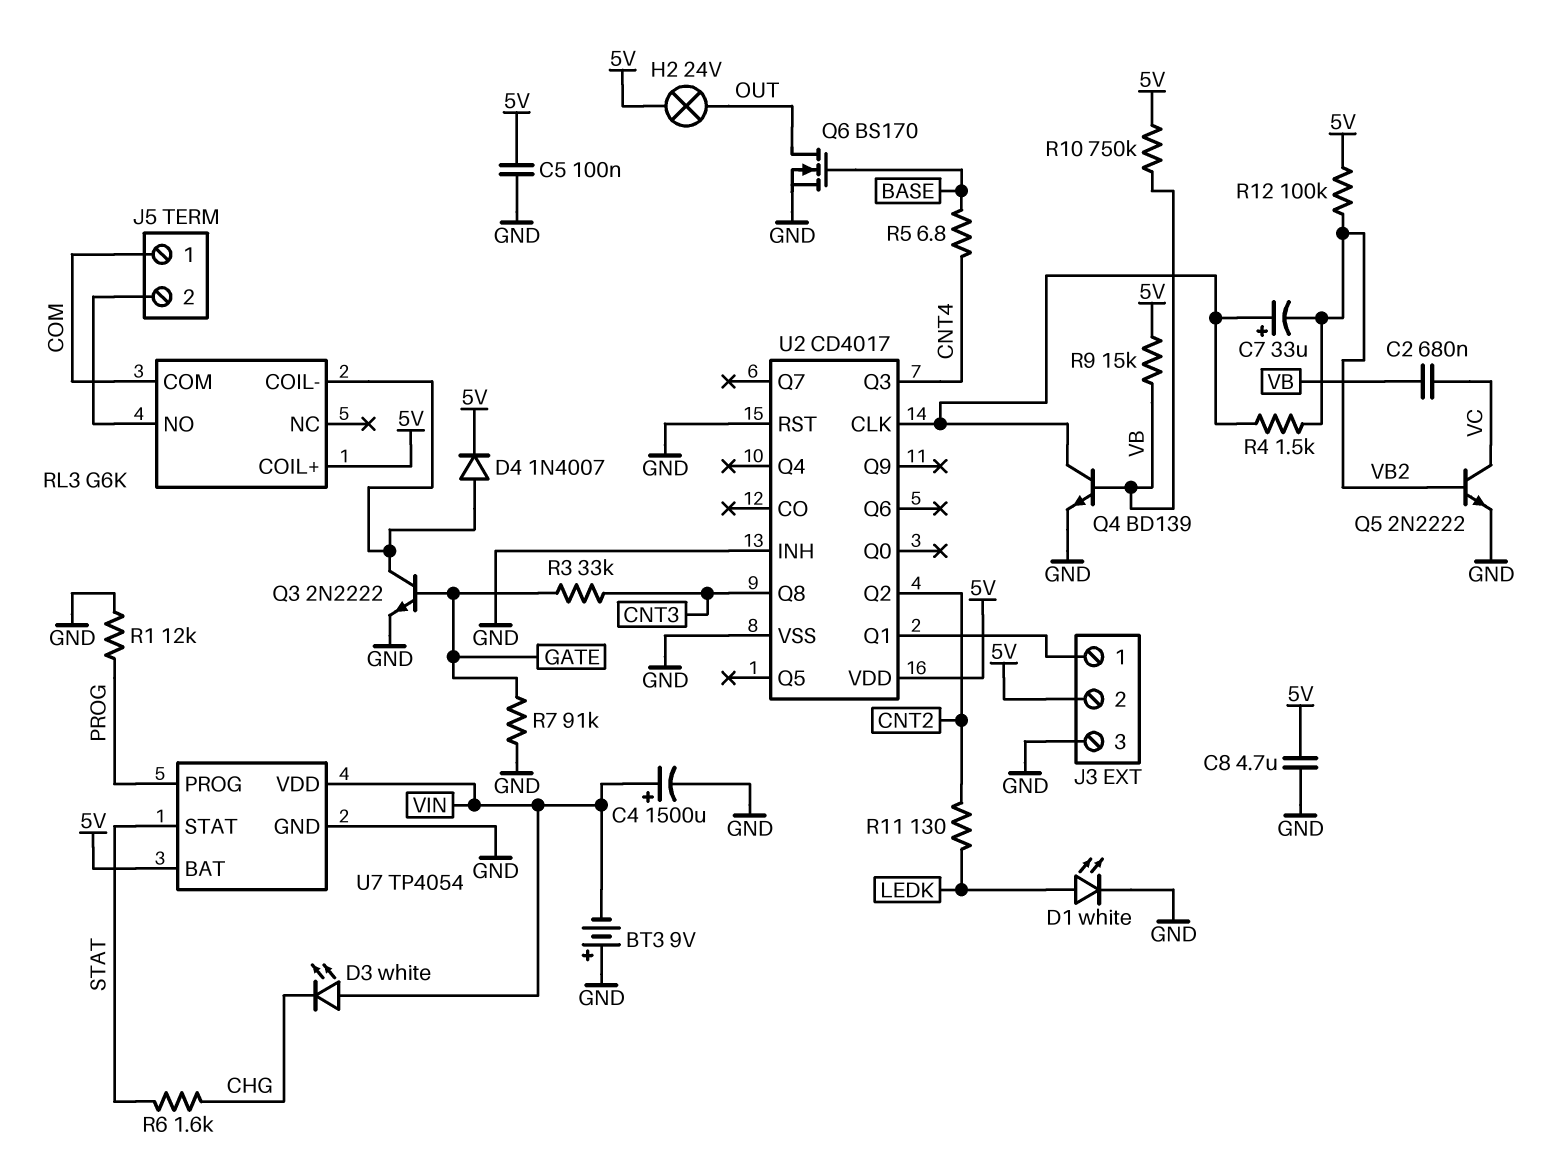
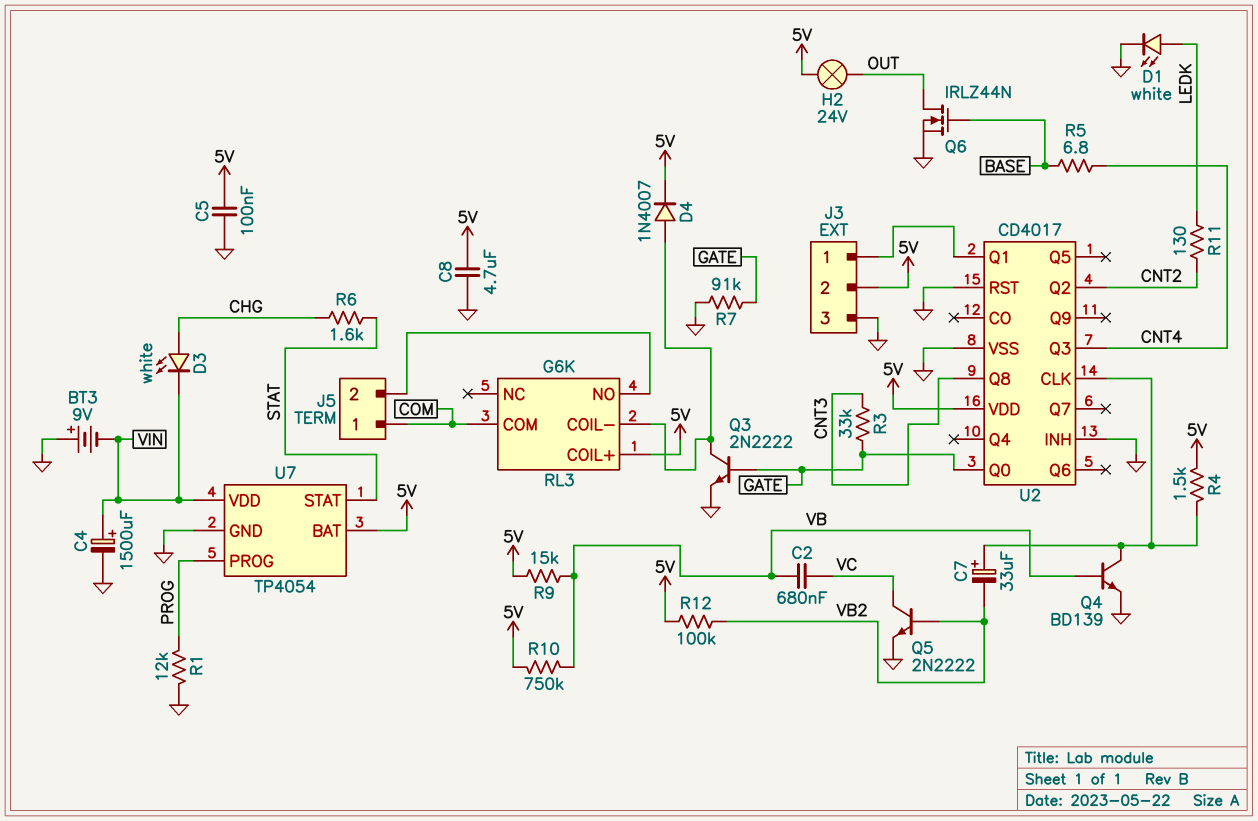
D3: LED white (A VIN, K CHG) -> LED white (A CHG, K VIN)
Q6: NMOS BS170 (G BASE, D OUT, S GND) -> NMOS IRLZ44N (G BASE, D OUT, S GND)
R4: 1.5k (U2/CLK, VB2) -> 1.5k (5V, U2/CLK)
U2 pin Q0: none -> GATE

